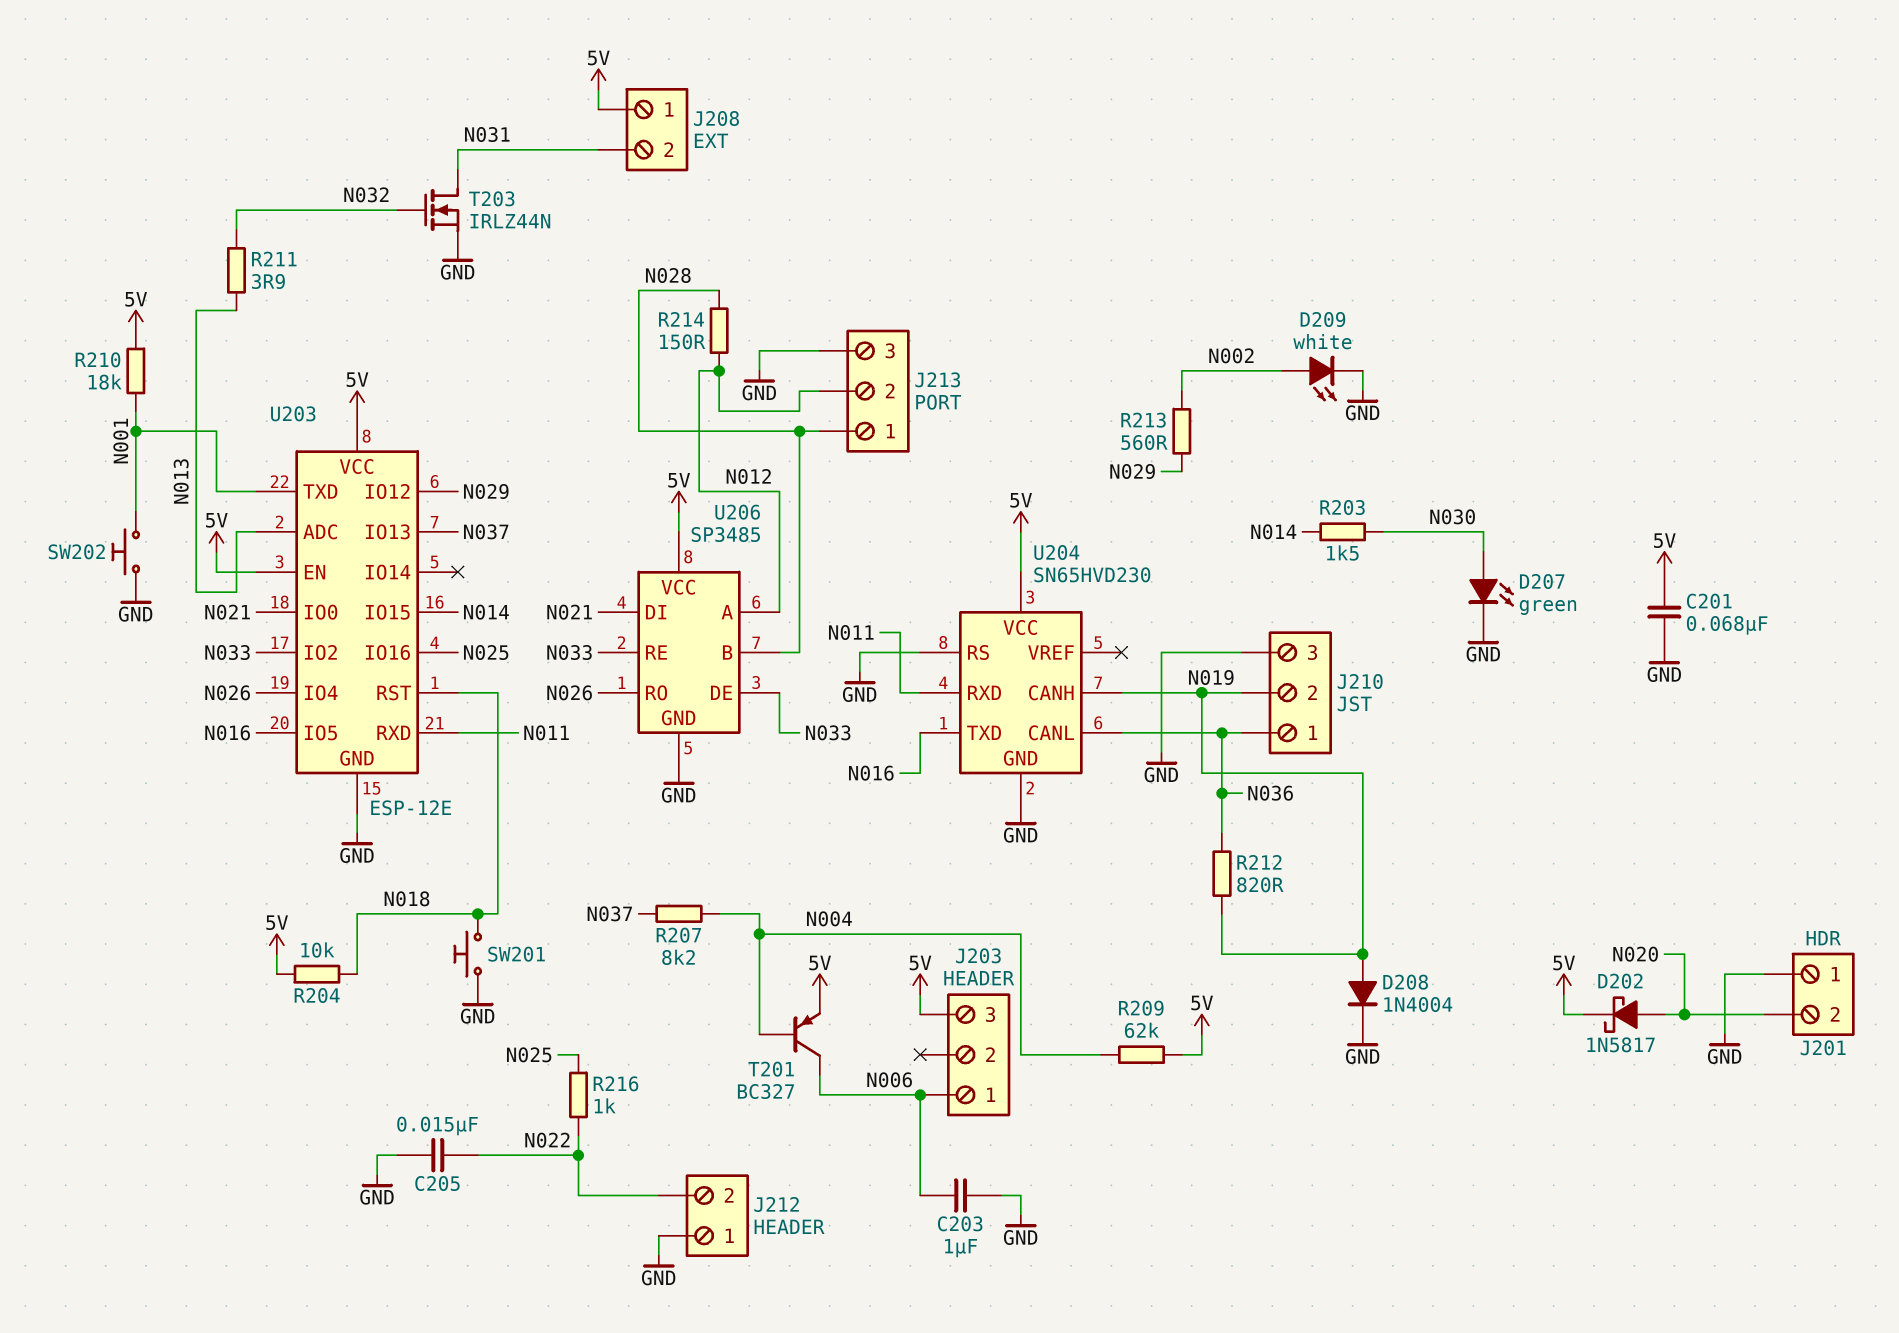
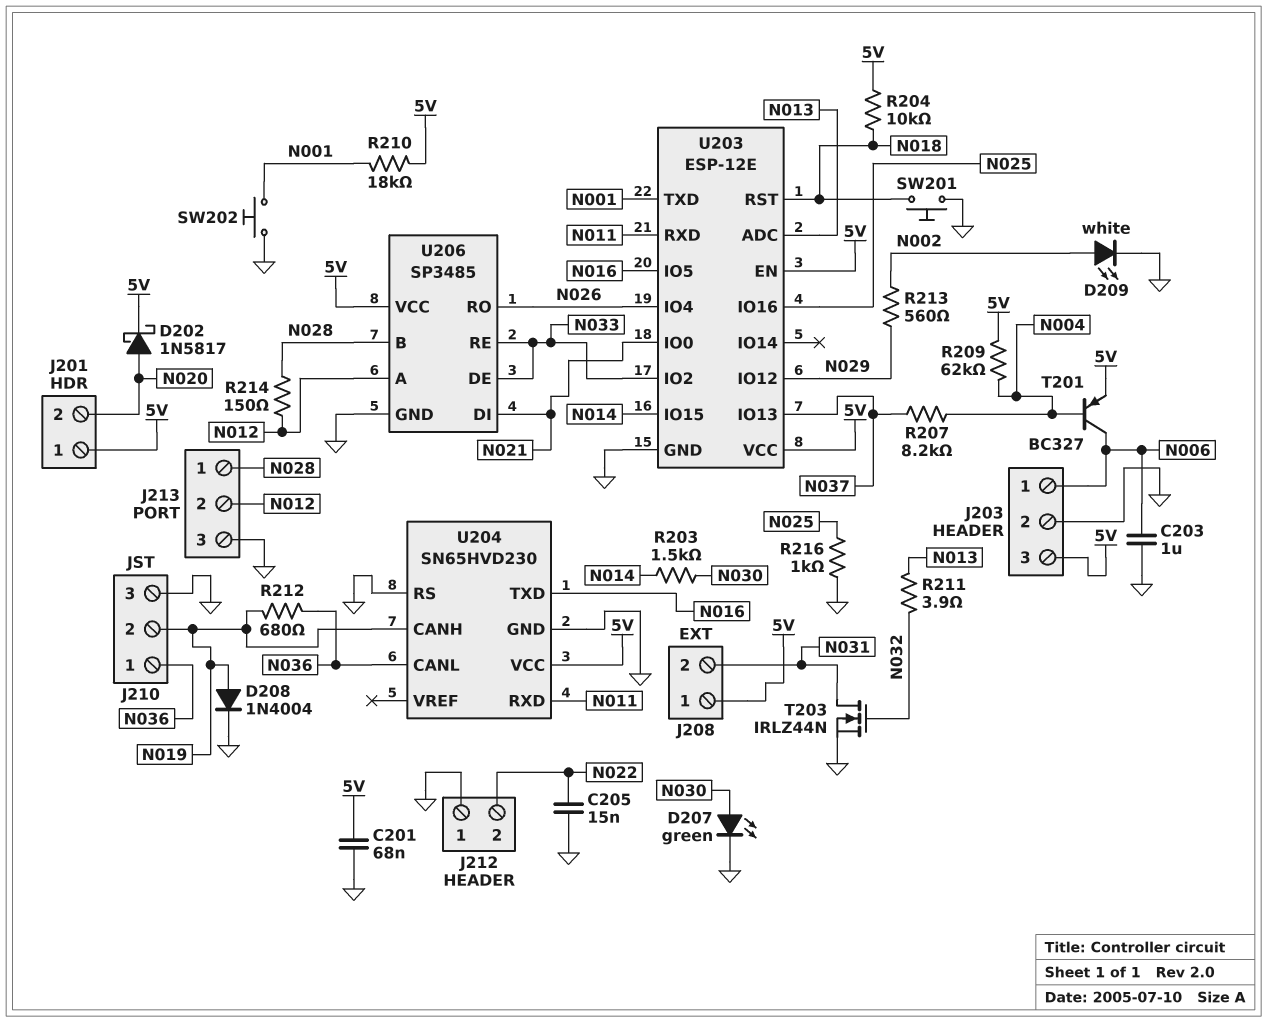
J201 pin 1: GND -> 5V
J203 pin 2: none -> GND
R212: 820 (N019, N036) -> 680 (N019, N036)
R216: 1k (N022, N025) -> 1k (GND, N025)

